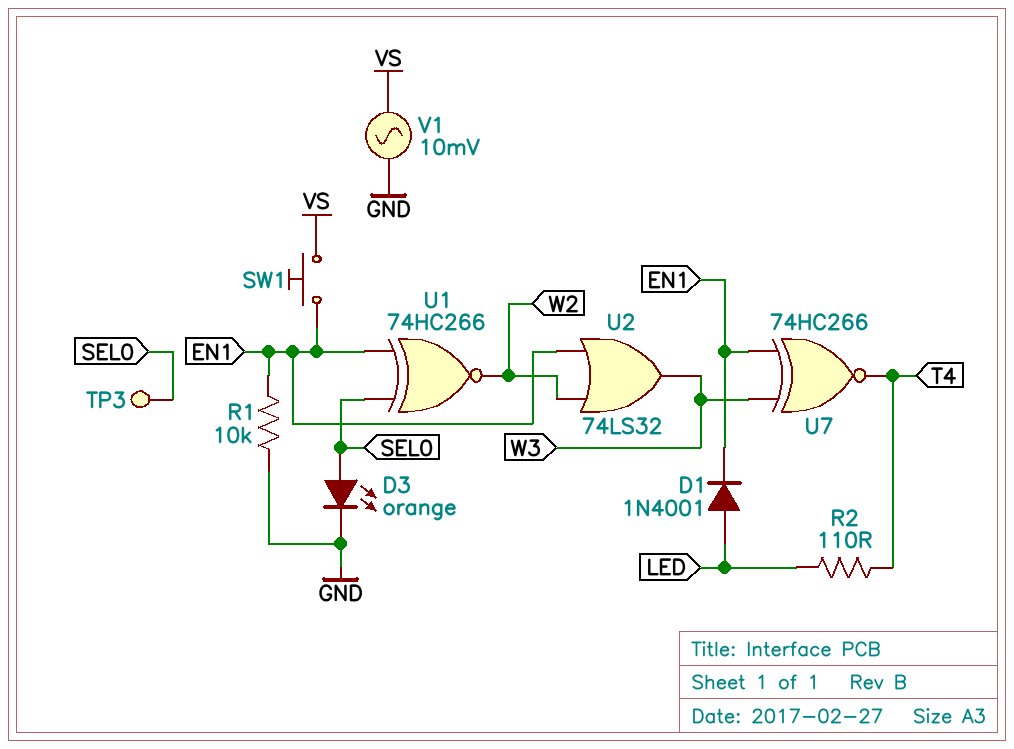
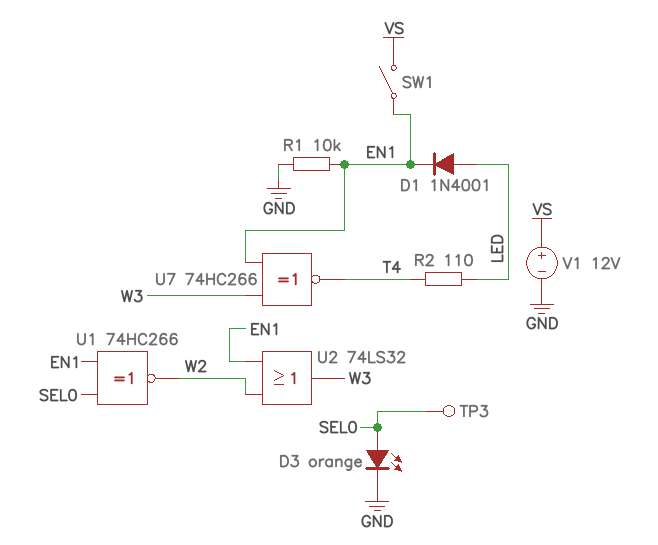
SW1: button (EN1, VS) -> switch (EN1, VS)
V1: AC 10mV (GND, VS) -> 12V (plus VS, minus GND)

